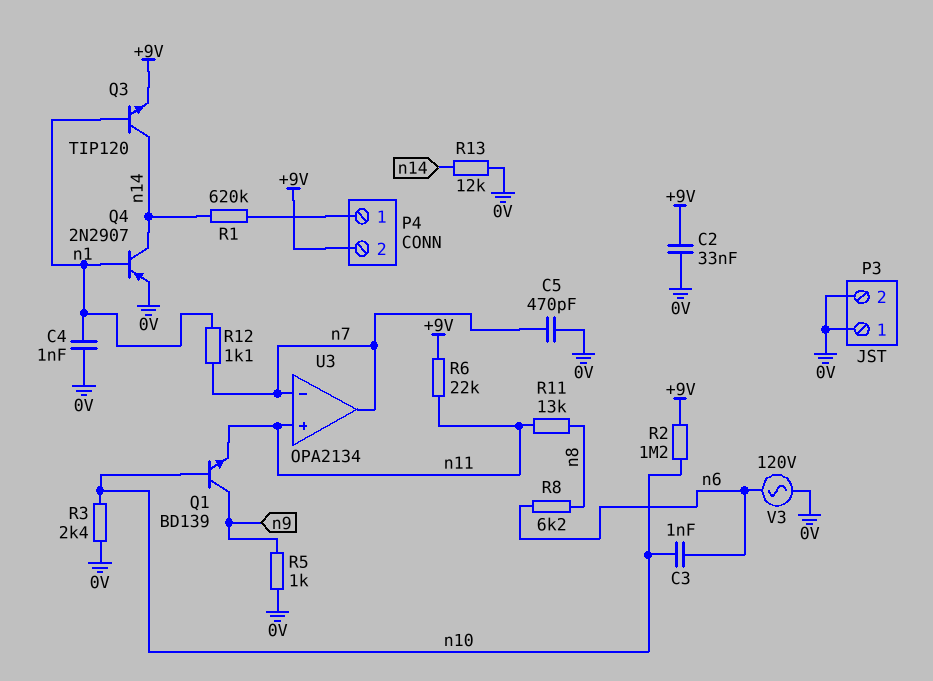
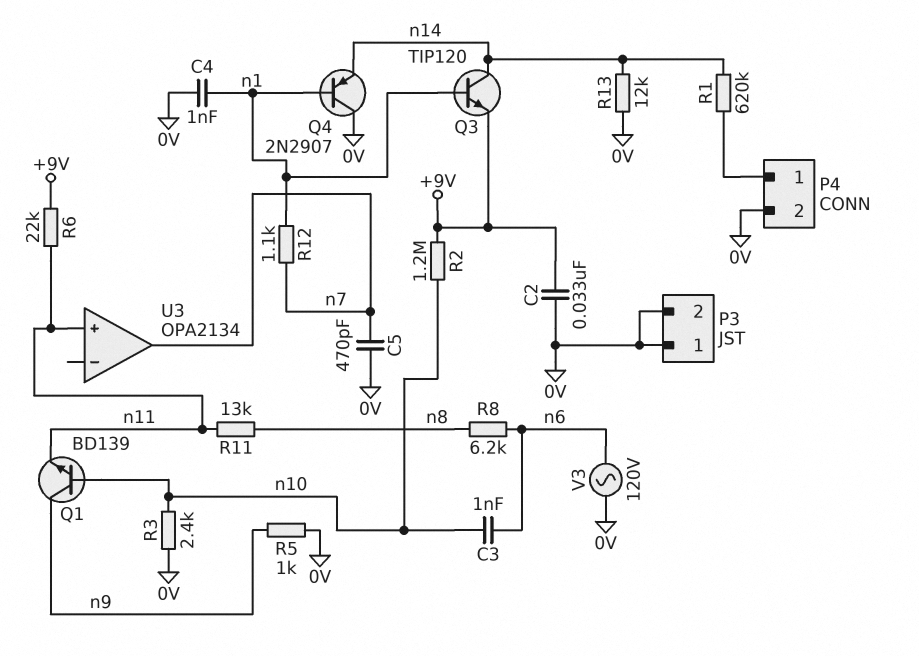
P4 pin 2: +9V -> 0V
Q4: PNP 2N2907 (B n1, C n14, E 0V) -> PNP 2N2907 (B n1, C 0V, E n14)
U3 pin in-: n7 -> none

